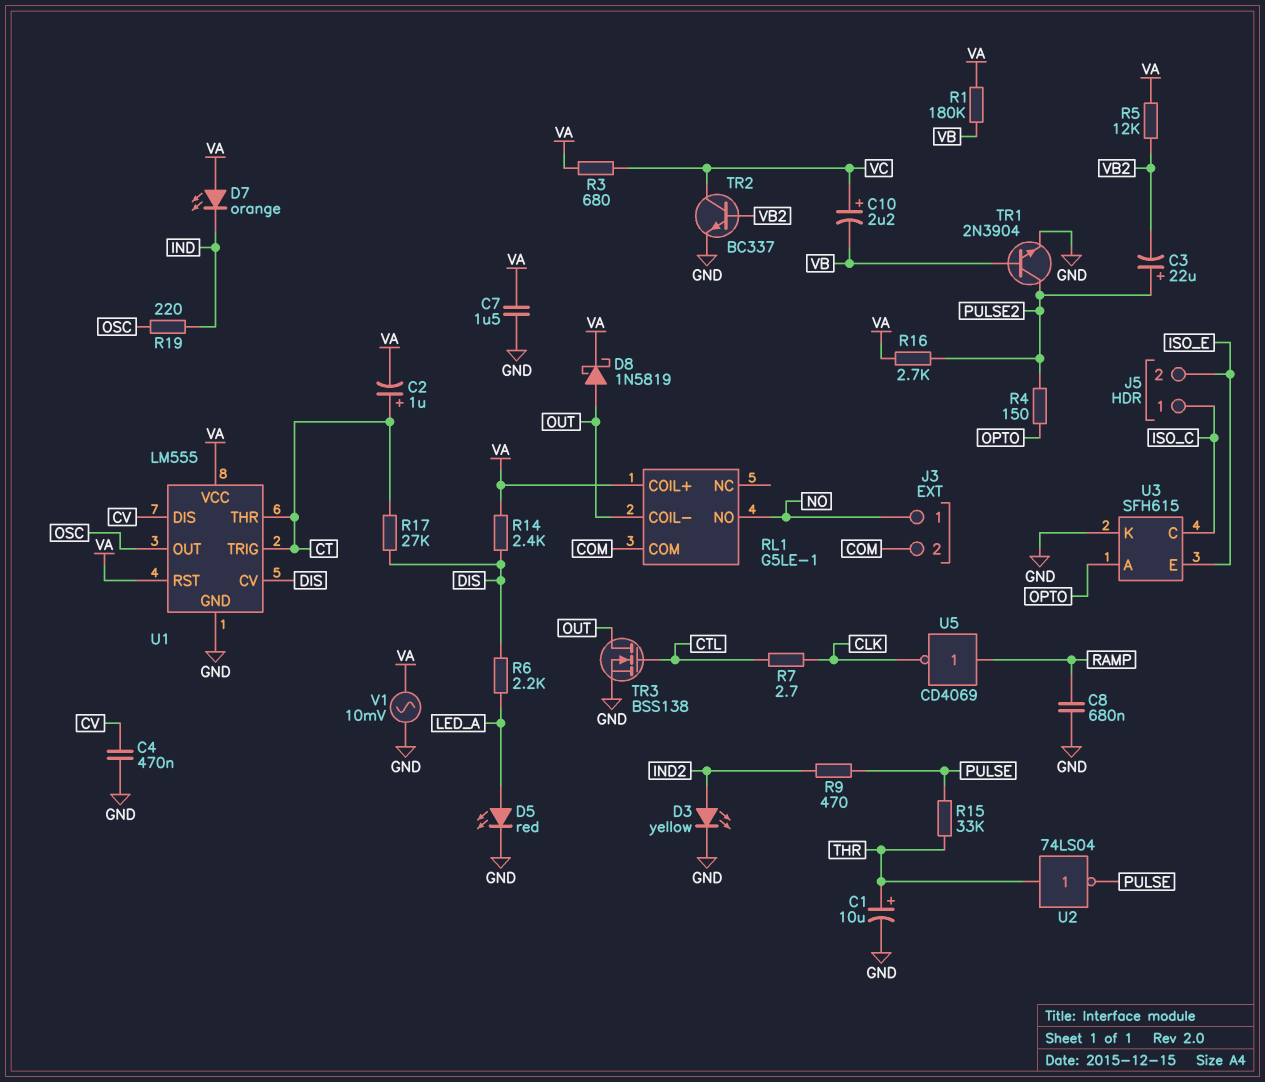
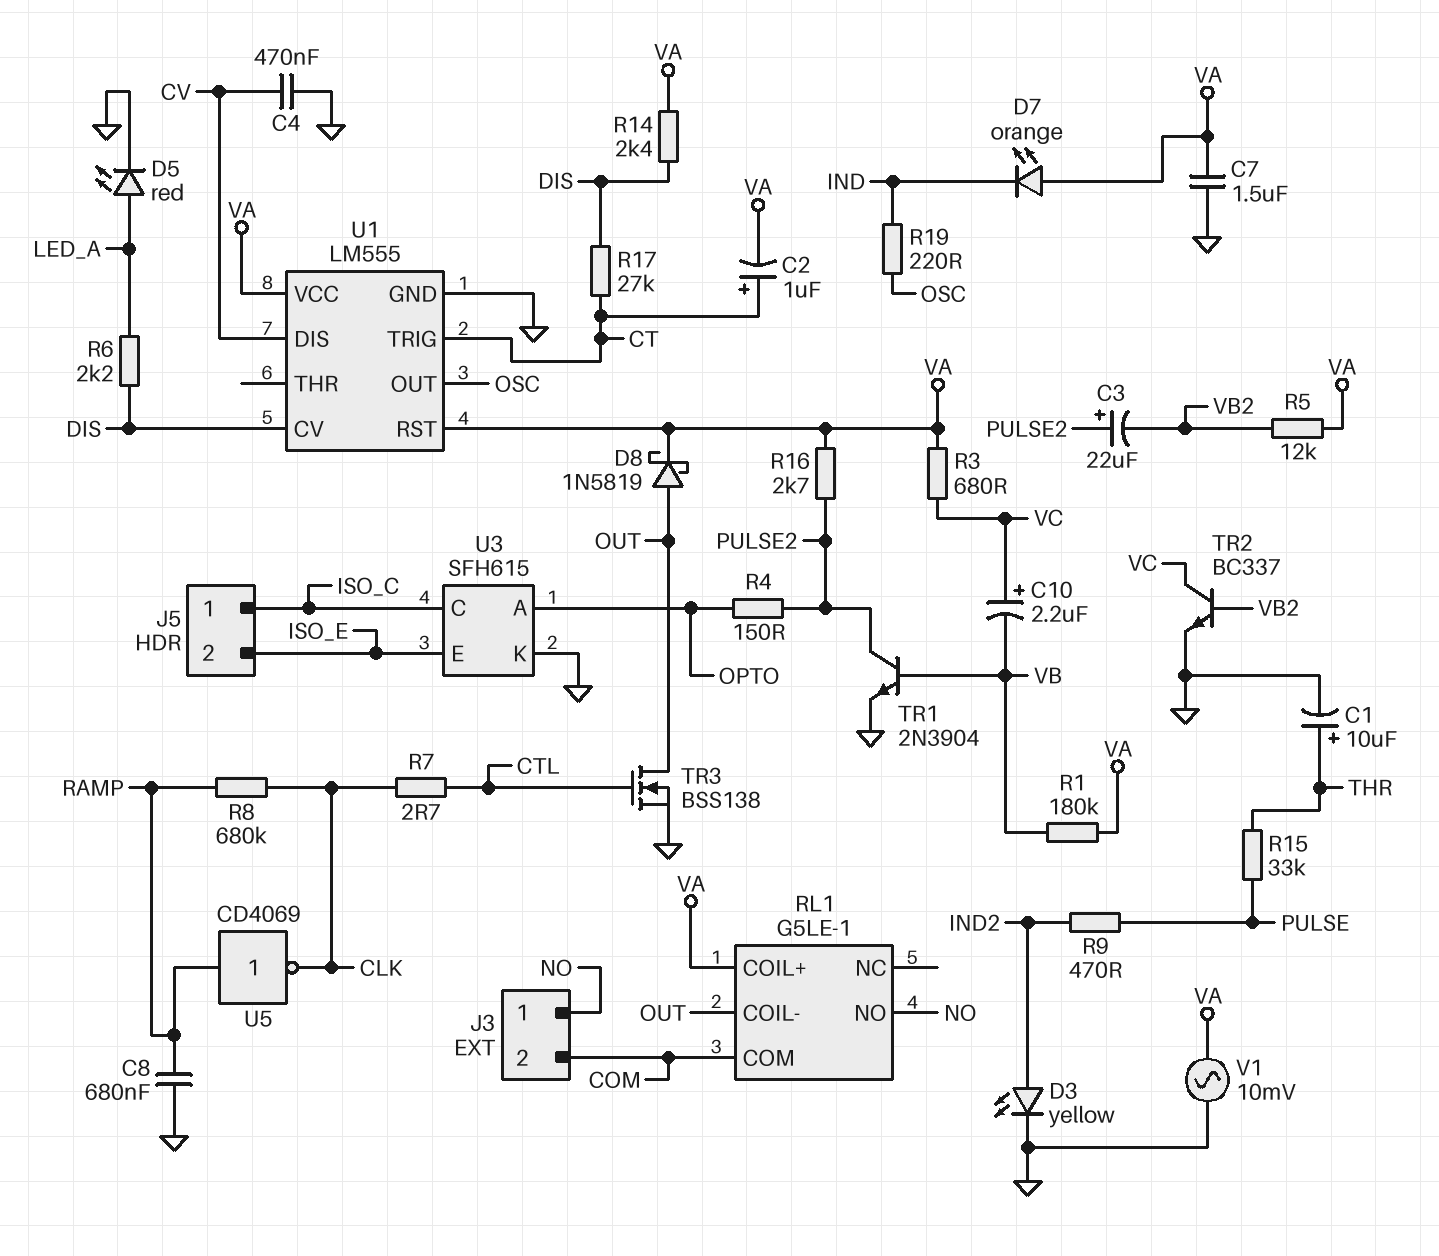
R8: none -> 680k (CLK, RAMP)
U1 pin THR: CT -> none
U2: NOT 74LS04 (in THR, out PULSE) -> none

